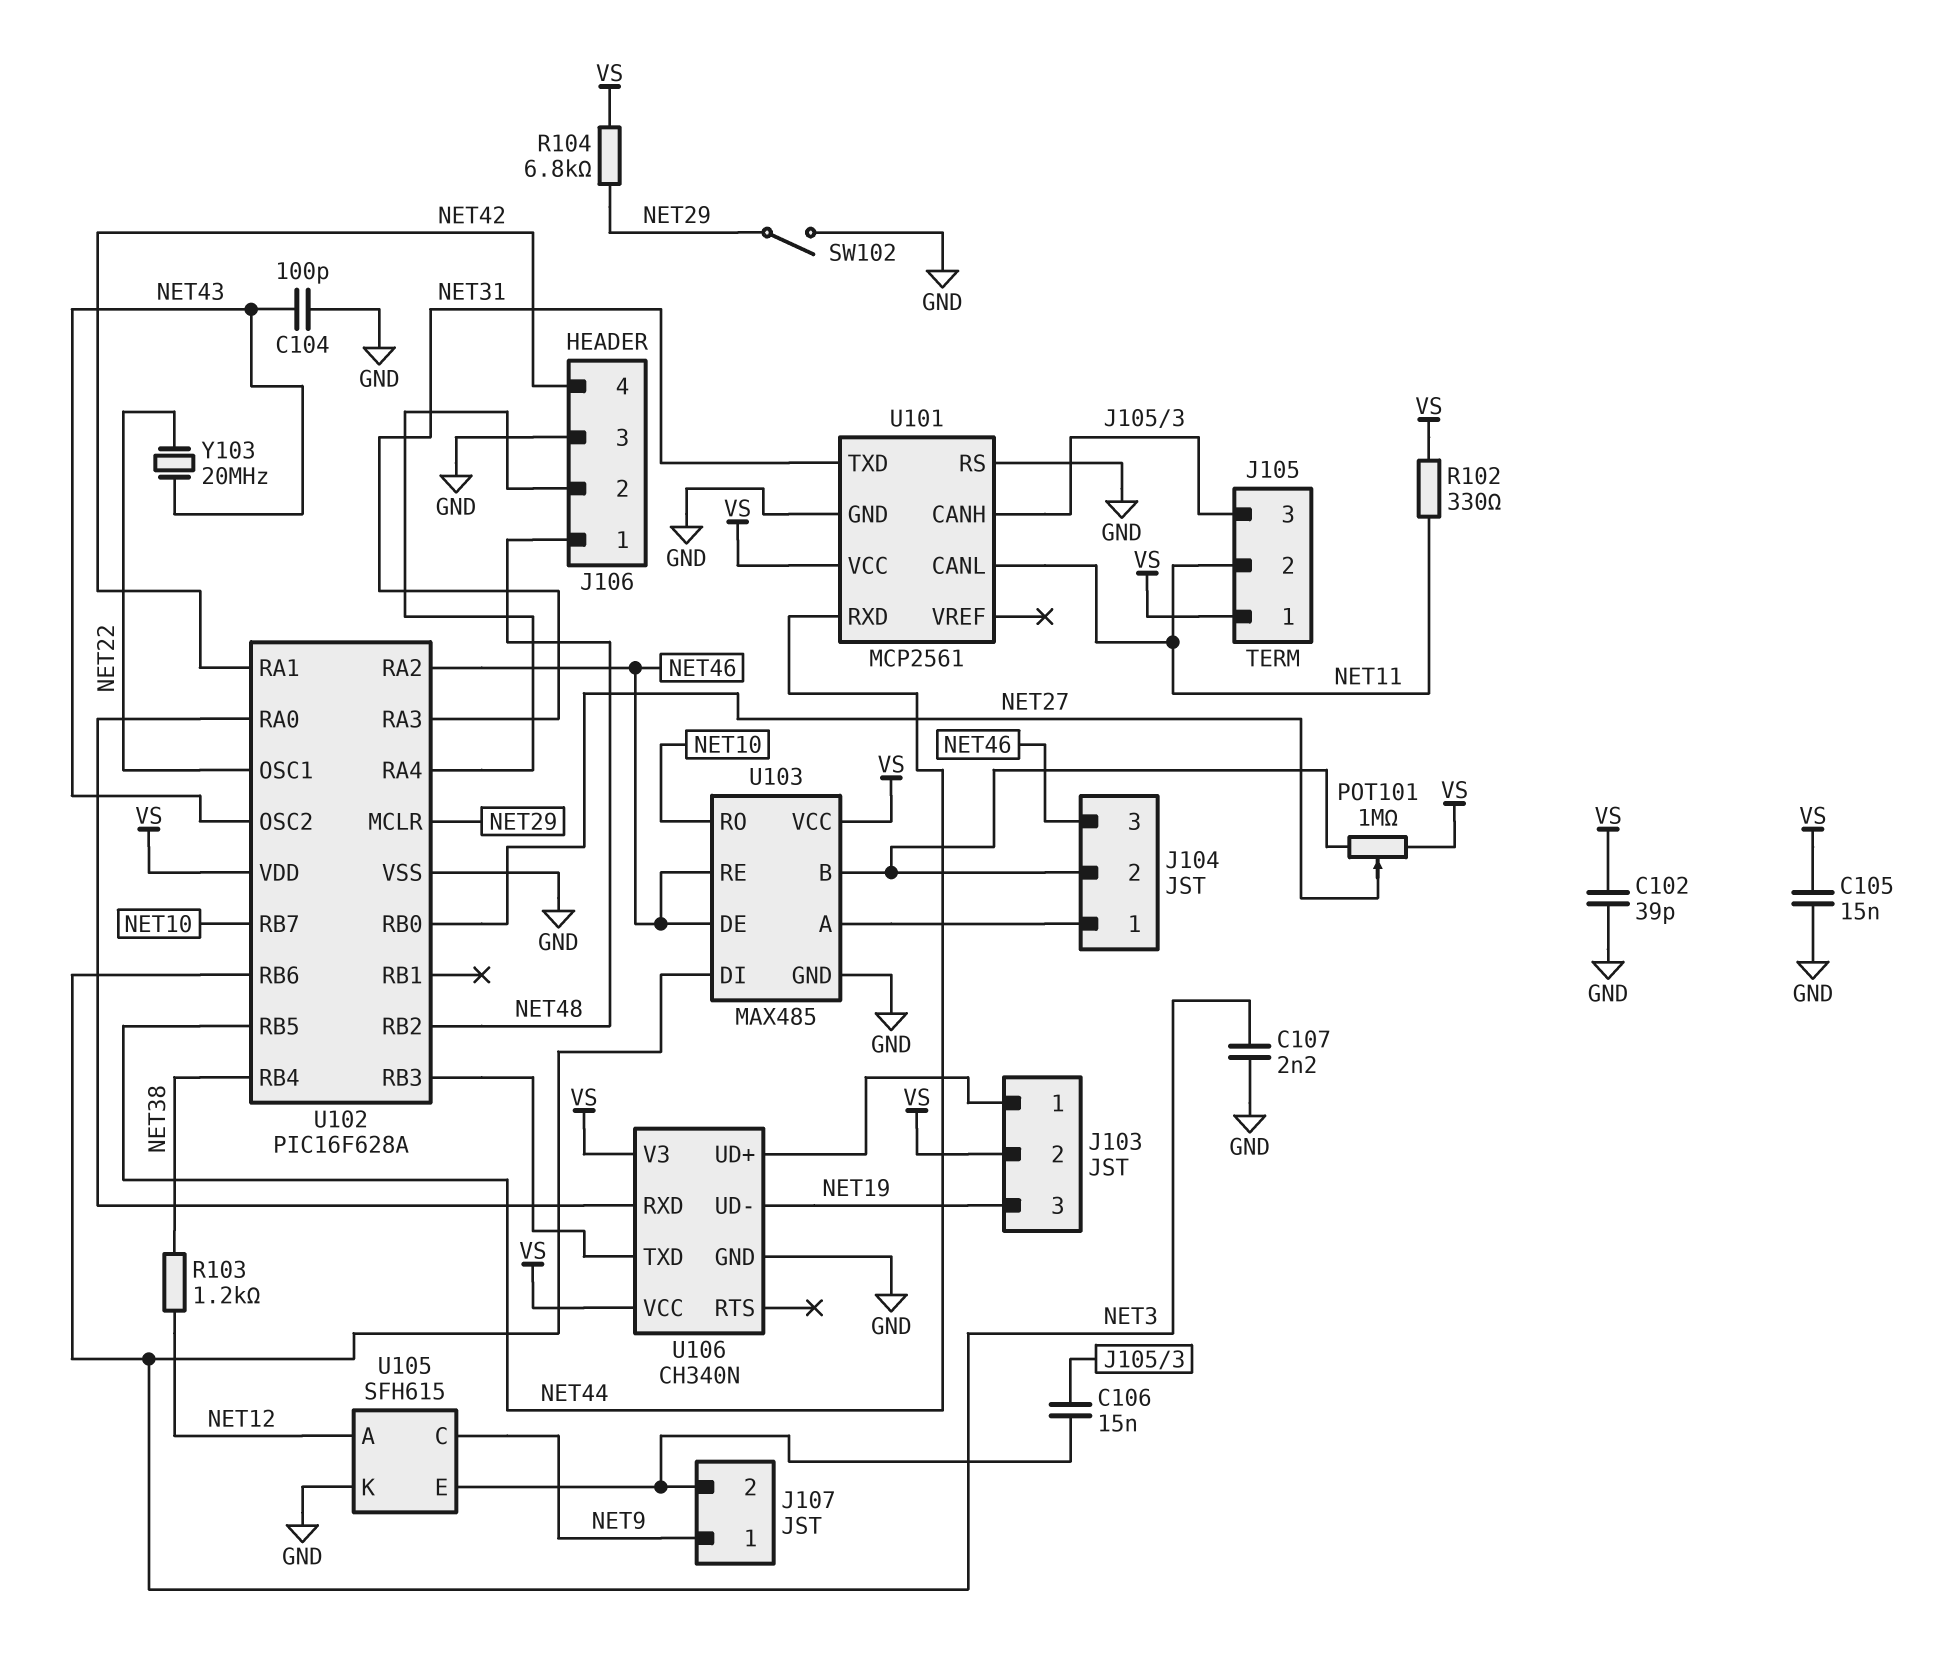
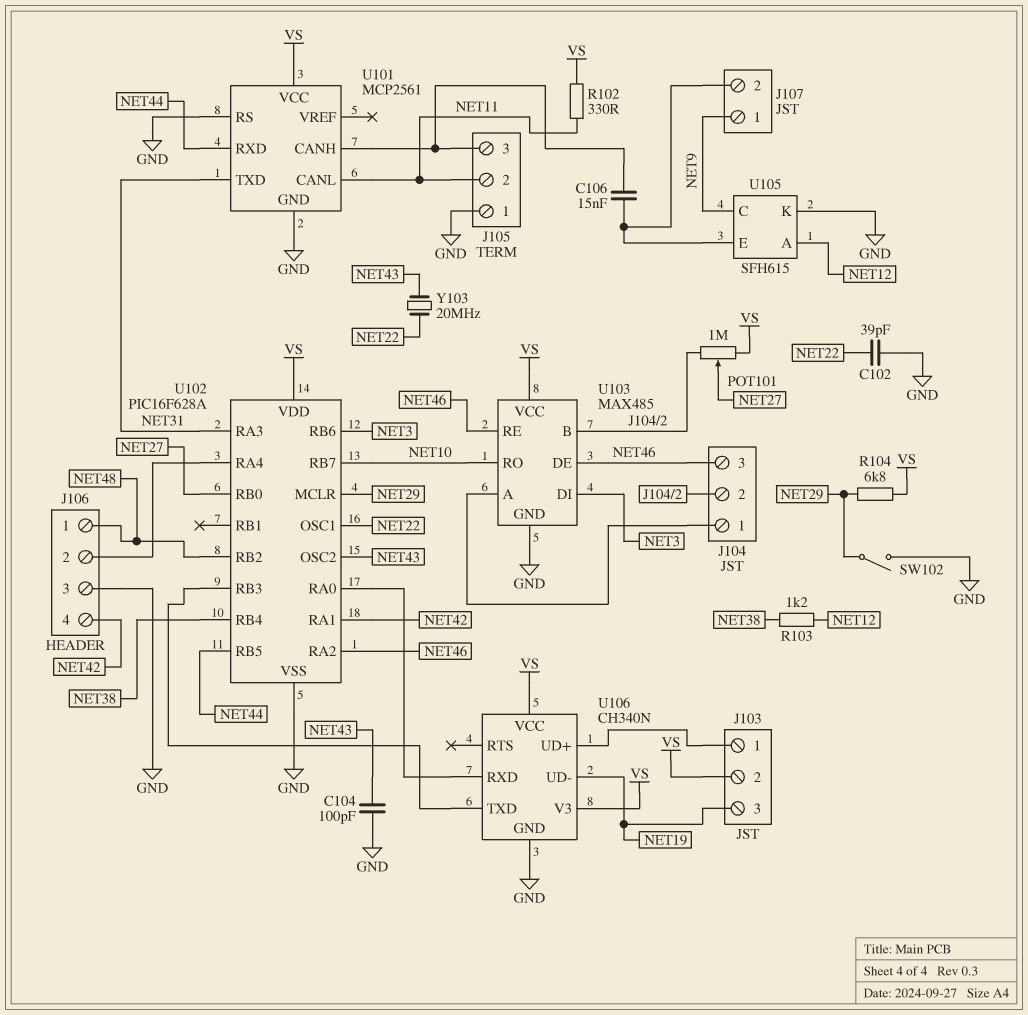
C102: 39pF (GND, VS) -> 39pF (GND, NET22)
C105: 15nF (GND, VS) -> none
C107: 2.2nF (GND, NET3) -> none
J105 pin 1: VS -> GND

